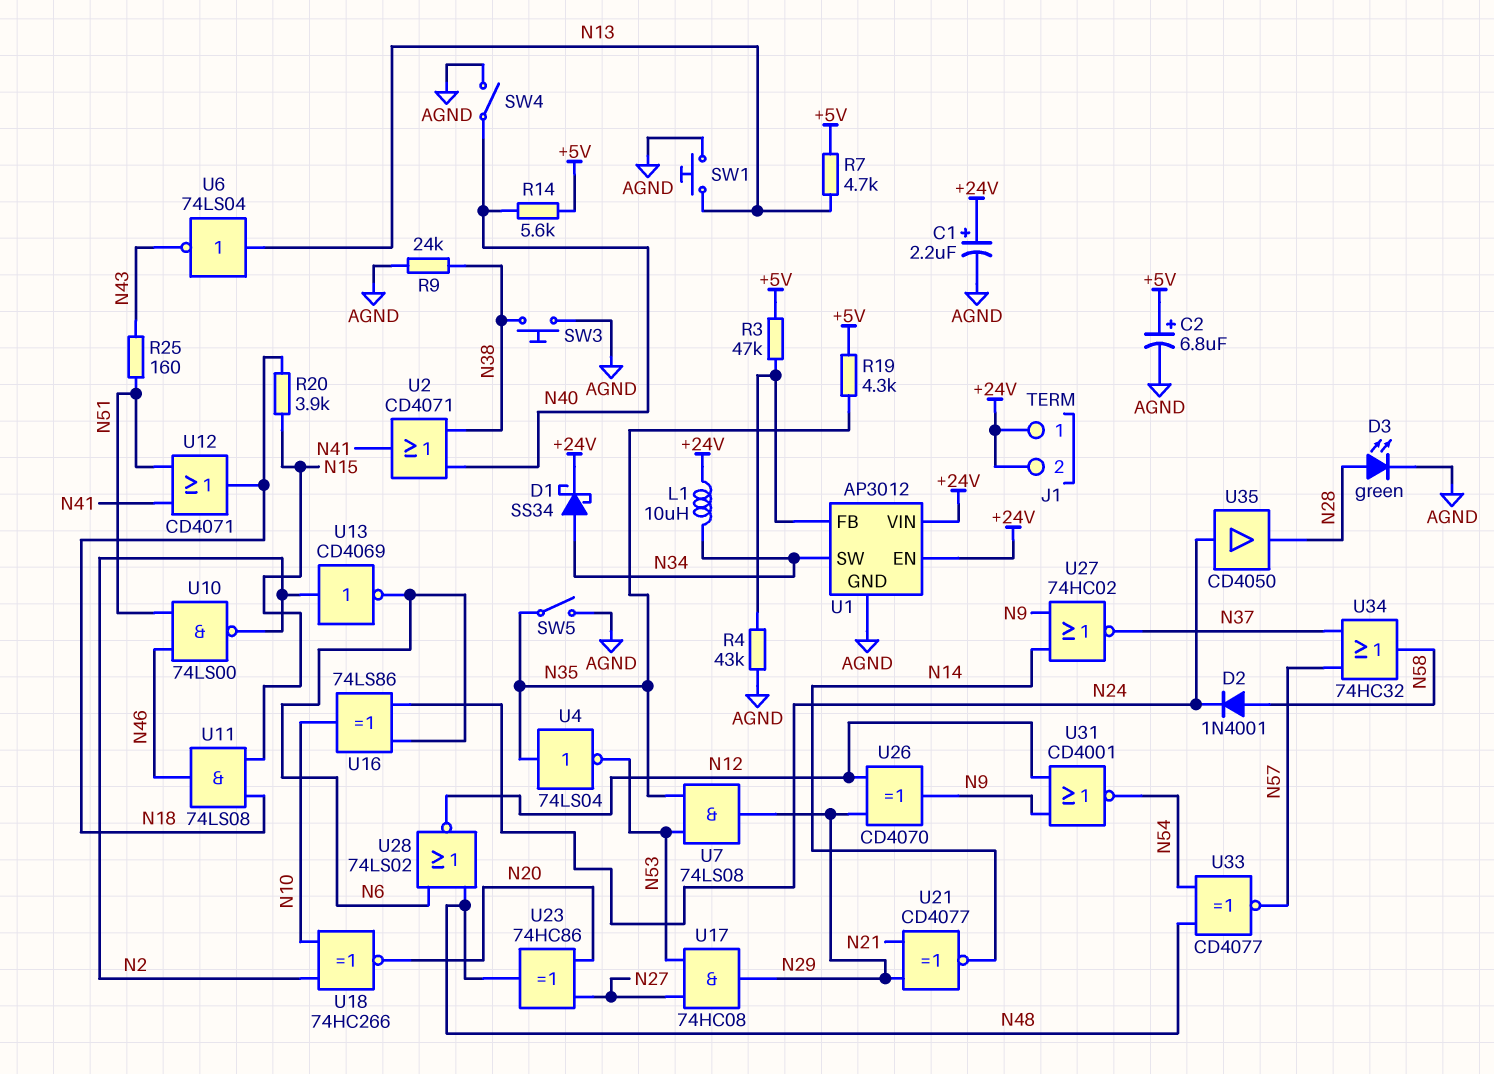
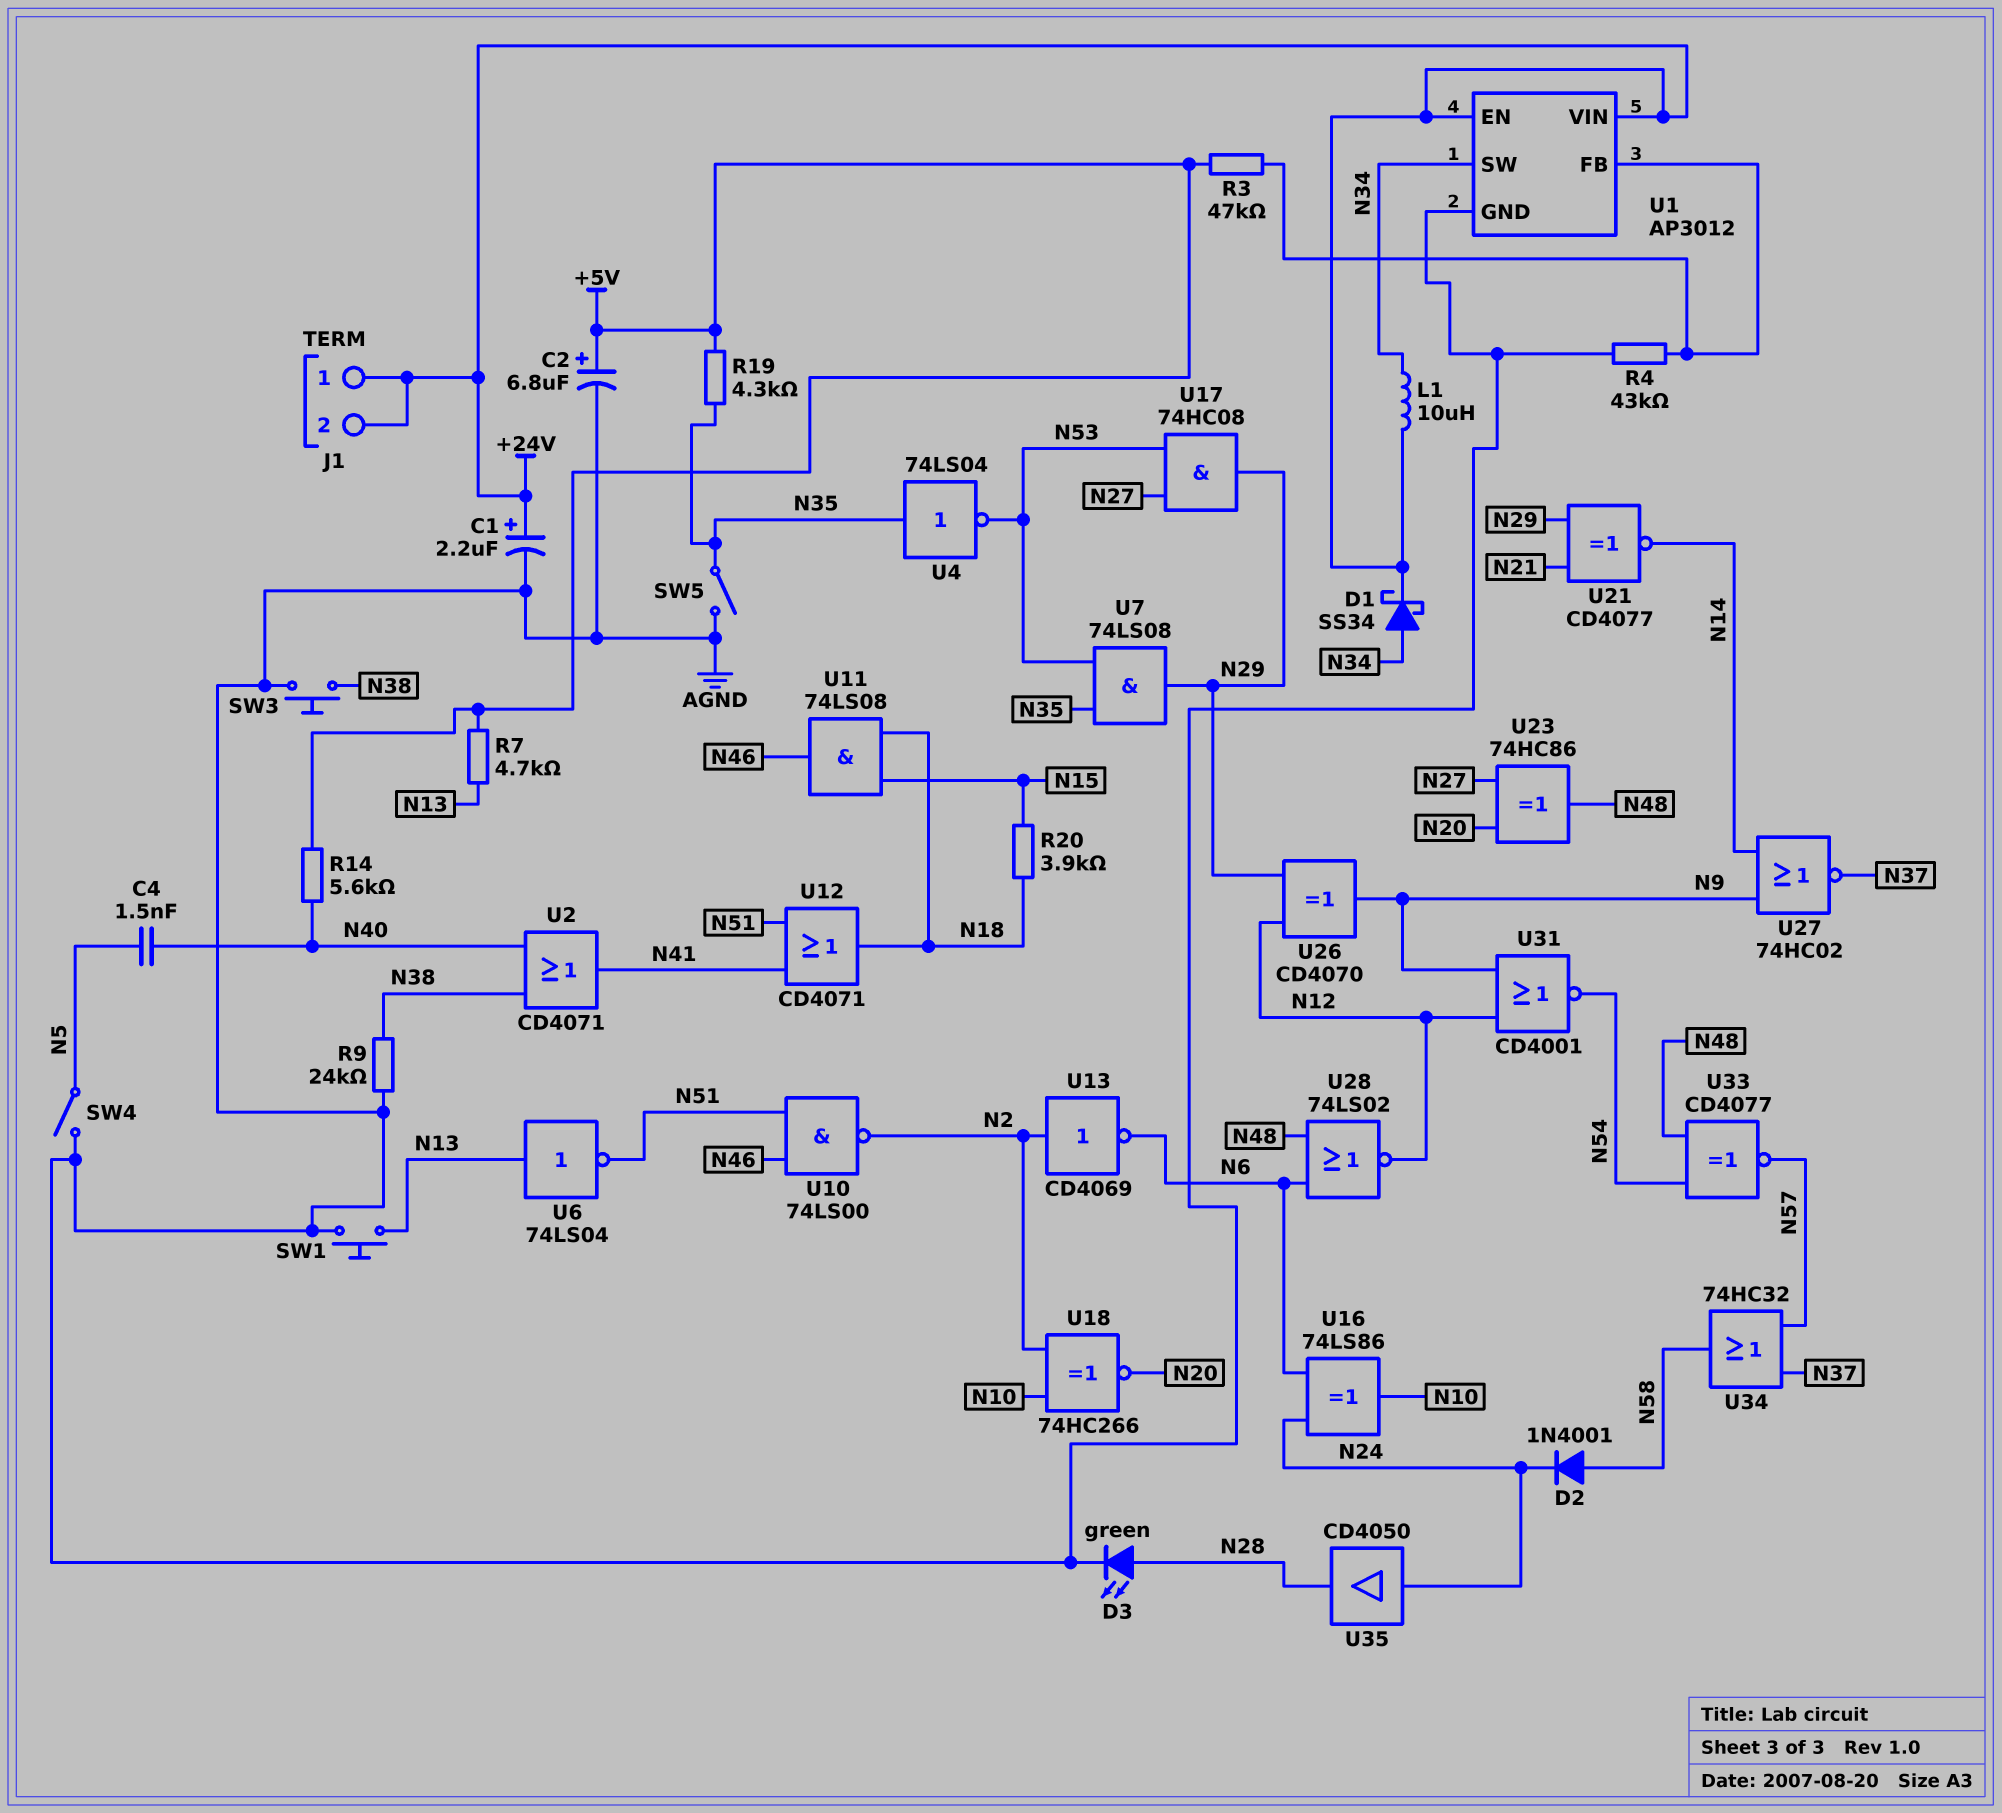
C4: none -> 1.5nF (N5, N40)
R25: 160 (N43, N51) -> none
SW4: switch (AGND, N40) -> switch (AGND, N5)
U6: NOT 74LS04 (in N13, out N43) -> NOT 74LS04 (in N13, out N51)

